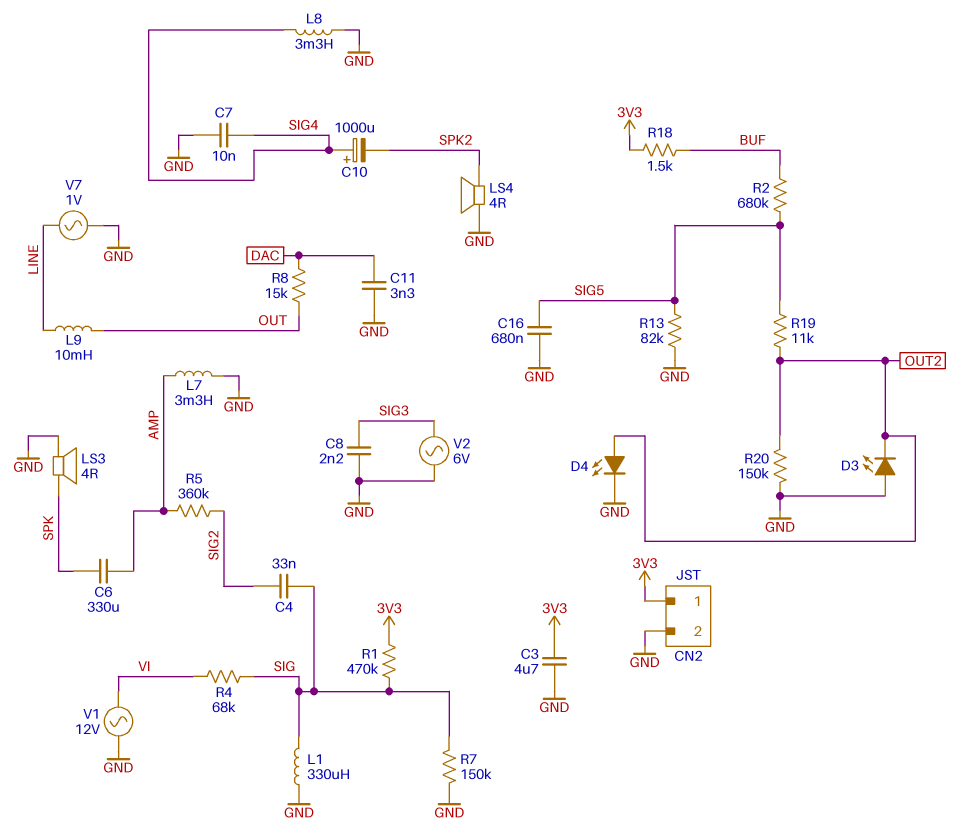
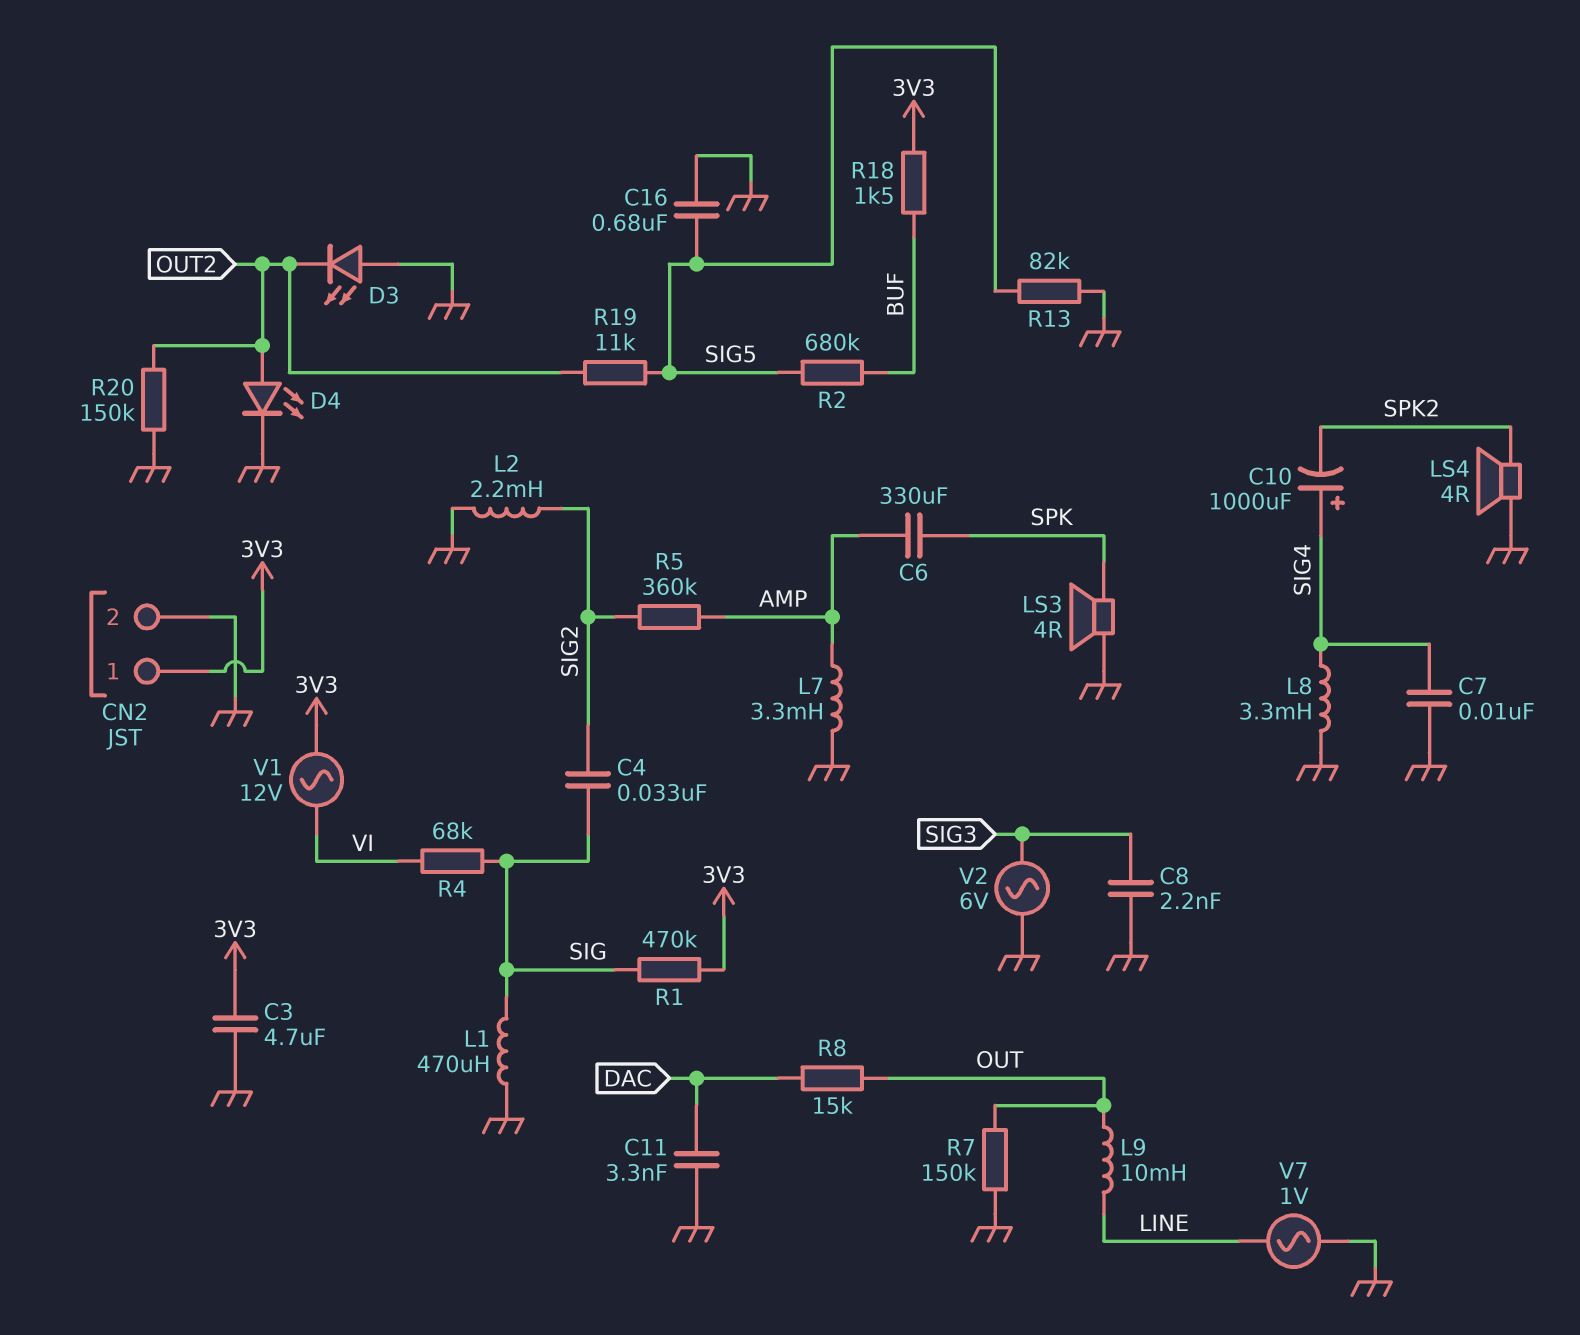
L1: 330uH (GND, SIG) -> 470uH (GND, SIG)
L2: none -> 2.2mH (GND, SIG2)
R7: 150k (GND, SIG) -> 150k (GND, OUT)
V1: AC 12V (GND, VI) -> AC 12V (3V3, VI)

